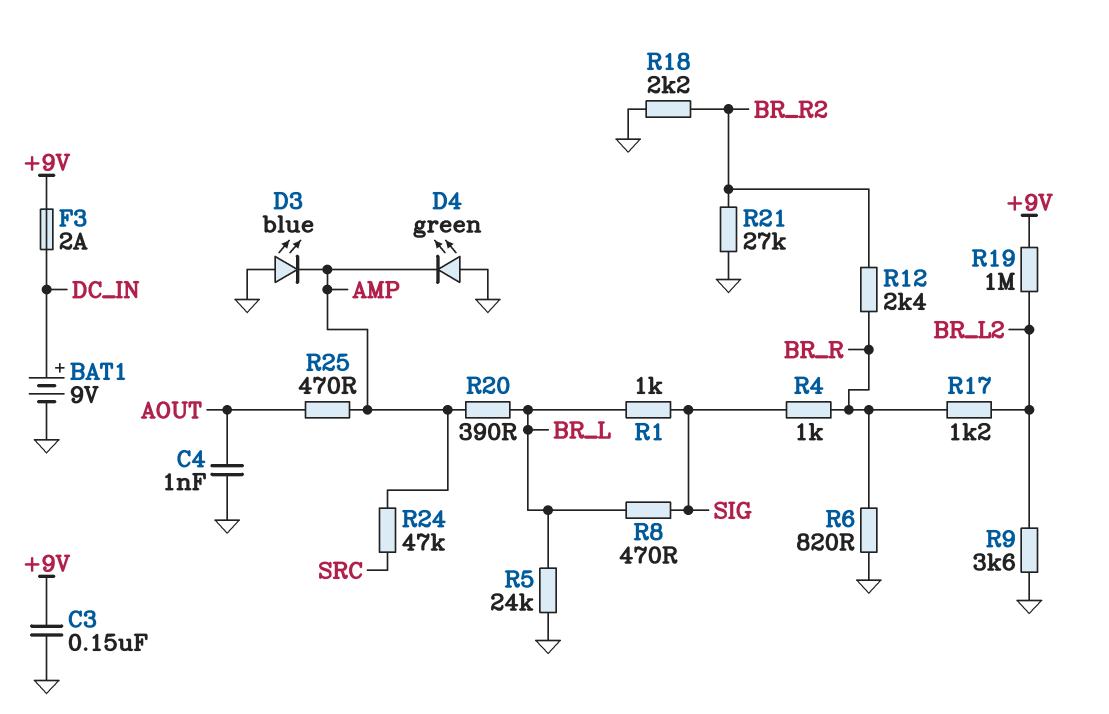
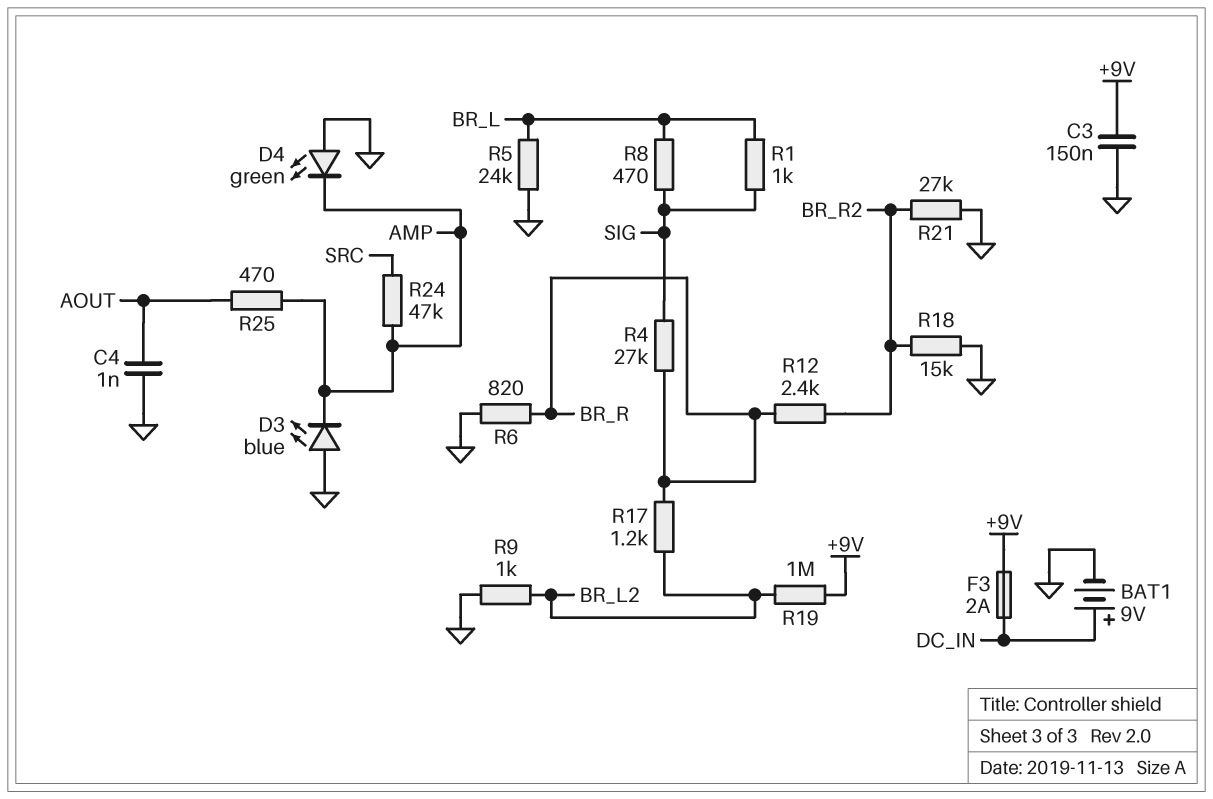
R4: 1k (BR_R, SIG) -> 27k (BR_R, SIG)
R9: 3.6k (BR_L2, GND) -> 1k (BR_L2, GND)
R18: 2.2k (BR_R2, GND) -> 15k (BR_R2, GND)
R20: 390 (AMP, BR_L) -> none

